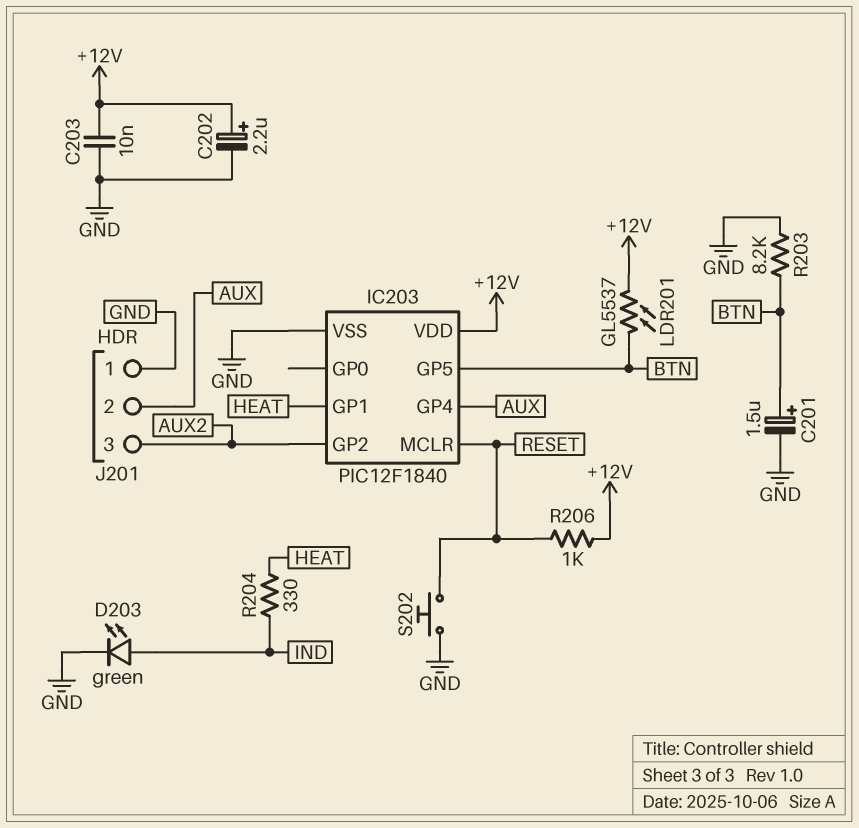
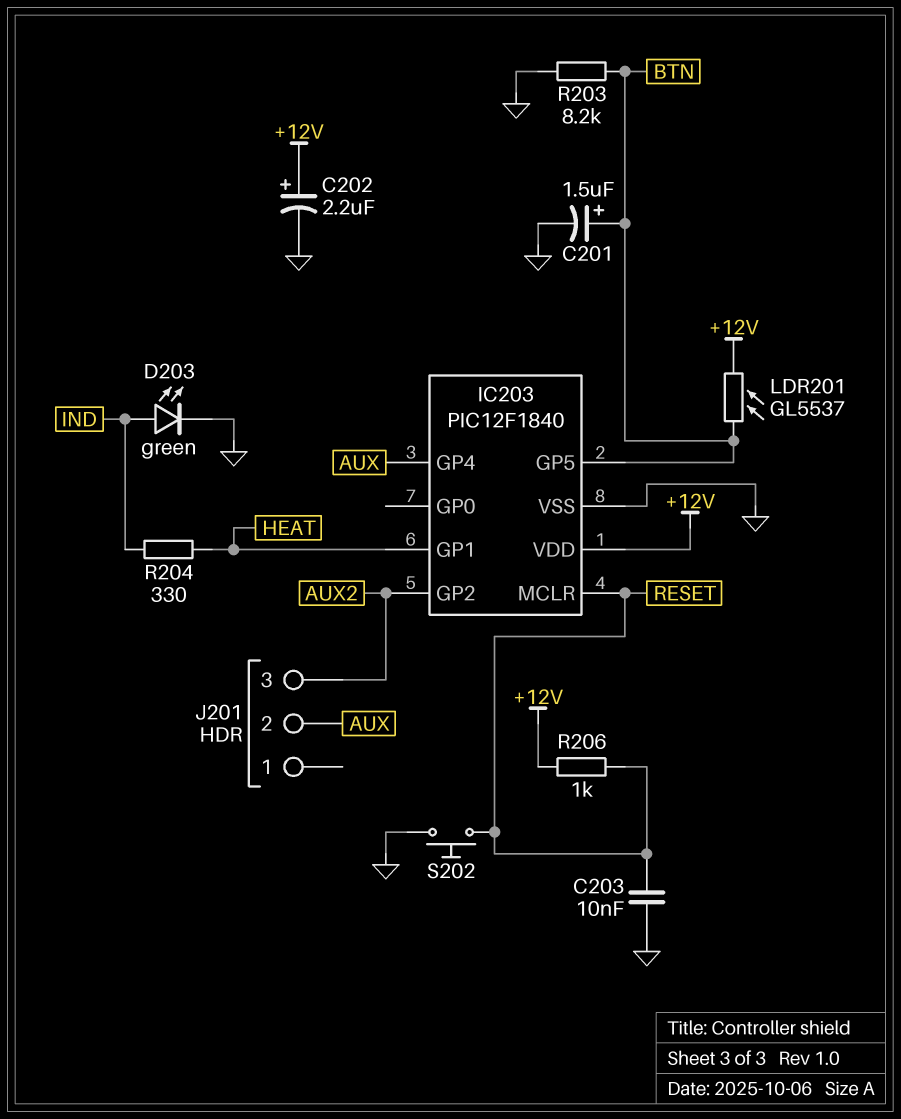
C203: 10nF (+12V, GND) -> 10nF (GND, RESET)
J201 pin 1: GND -> none

